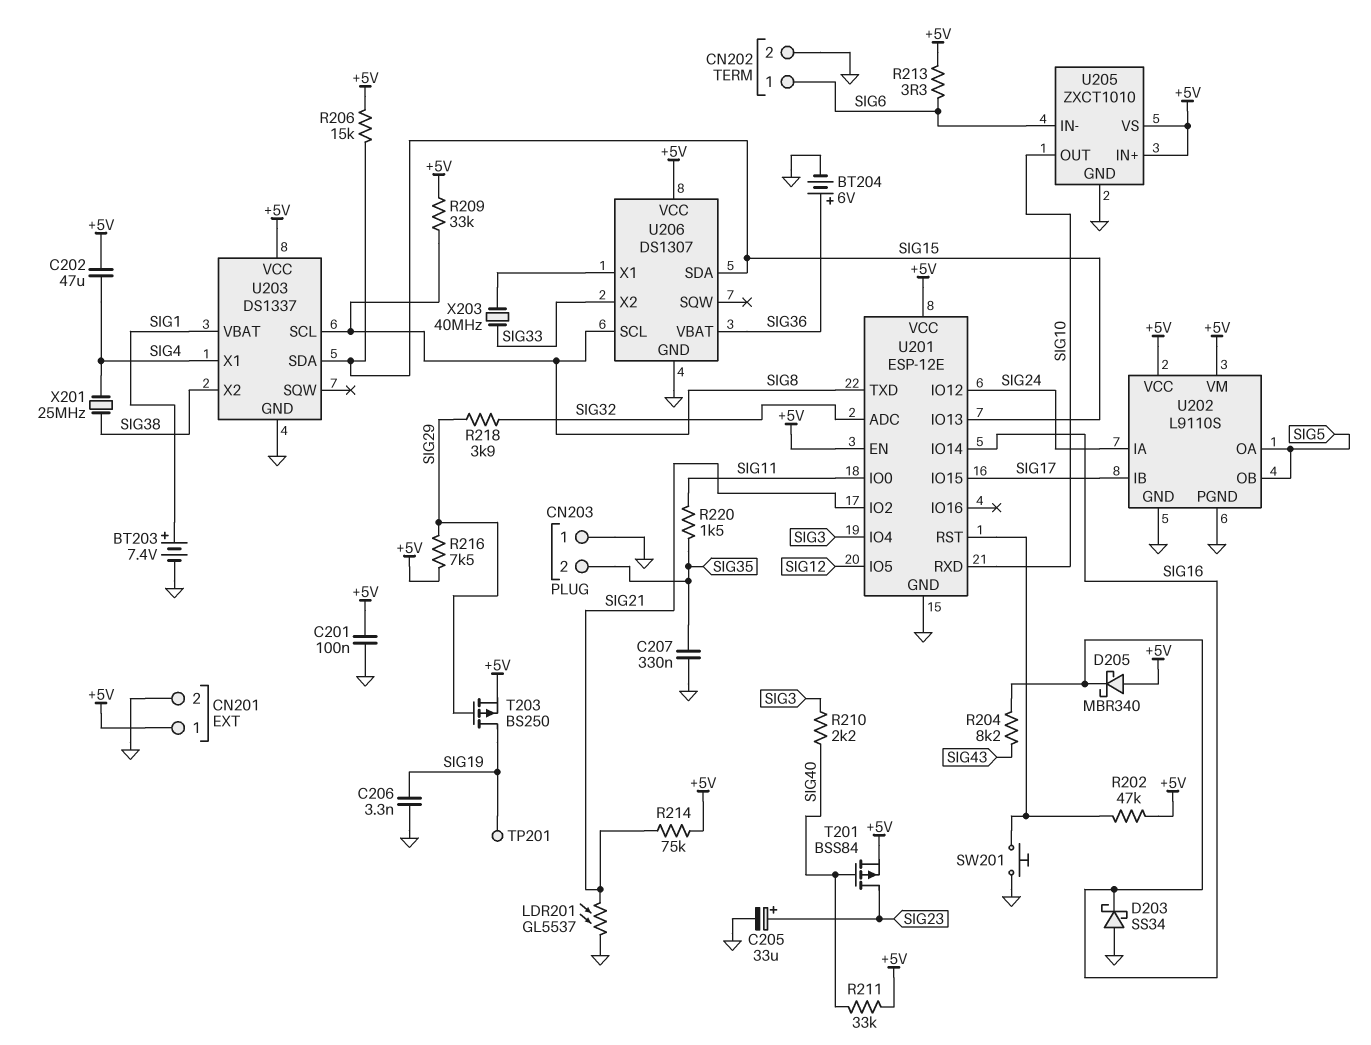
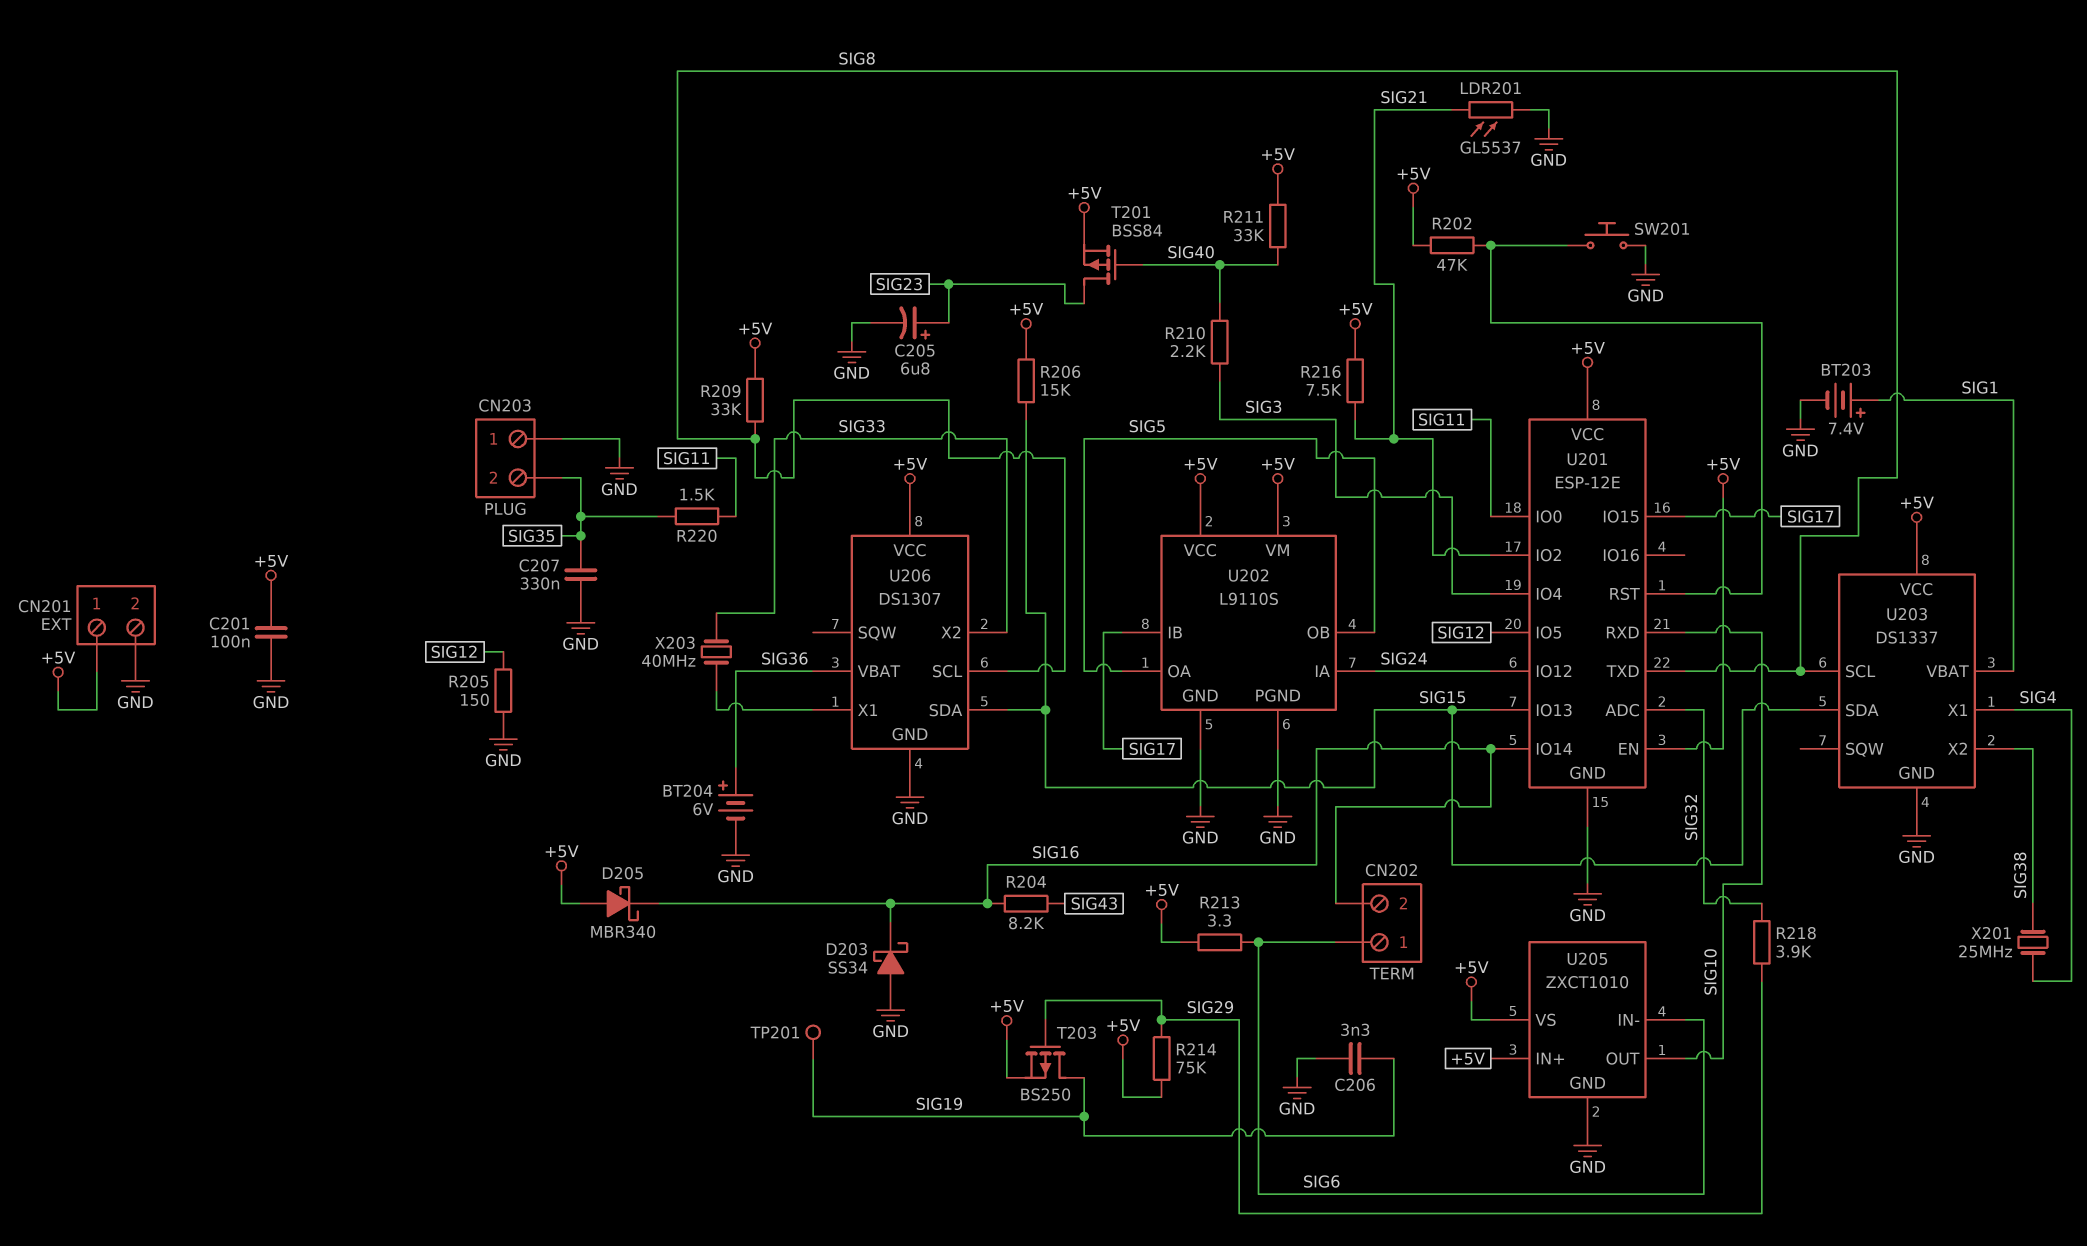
C202: 47uF (+5V, SIG4) -> none
C205: 33uF (plus SIG23, minus GND) -> 6.8uF (plus SIG23, minus GND)
CN202 pin 2: GND -> SIG16
R205: none -> 150 (GND, SIG12)
R214: 75k (+5V, SIG21) -> 75k (+5V, SIG29)
R216: 7.5k (+5V, SIG29) -> 7.5k (+5V, SIG21)

